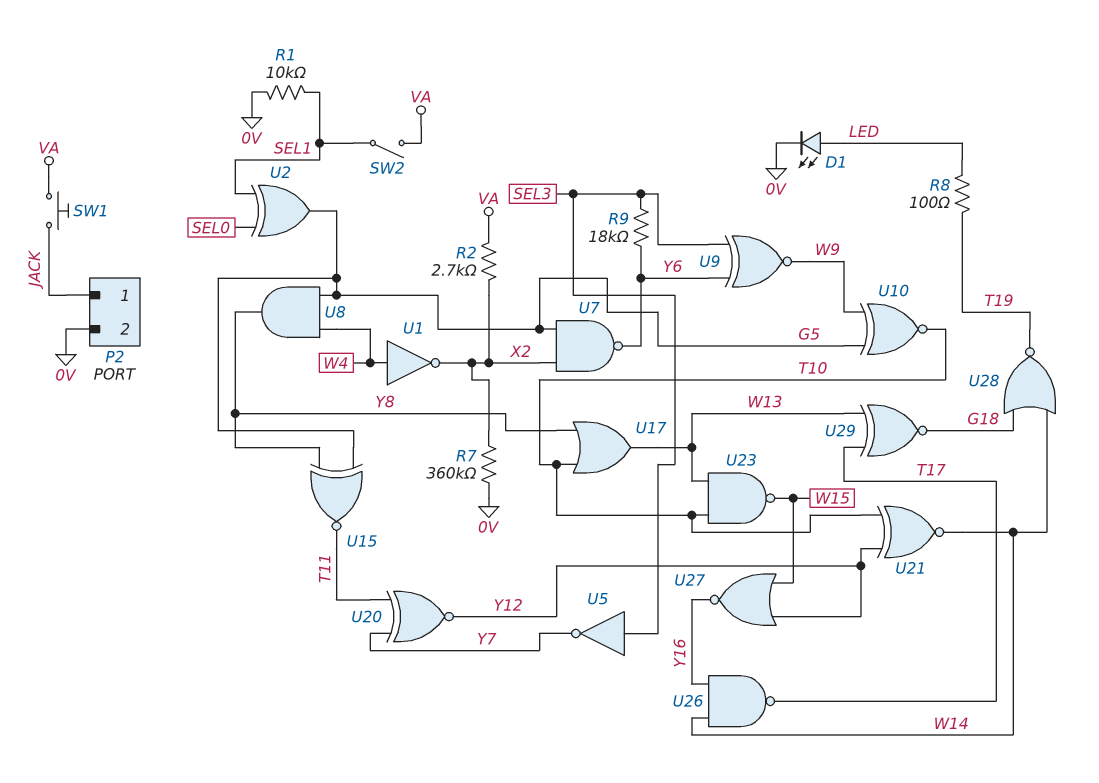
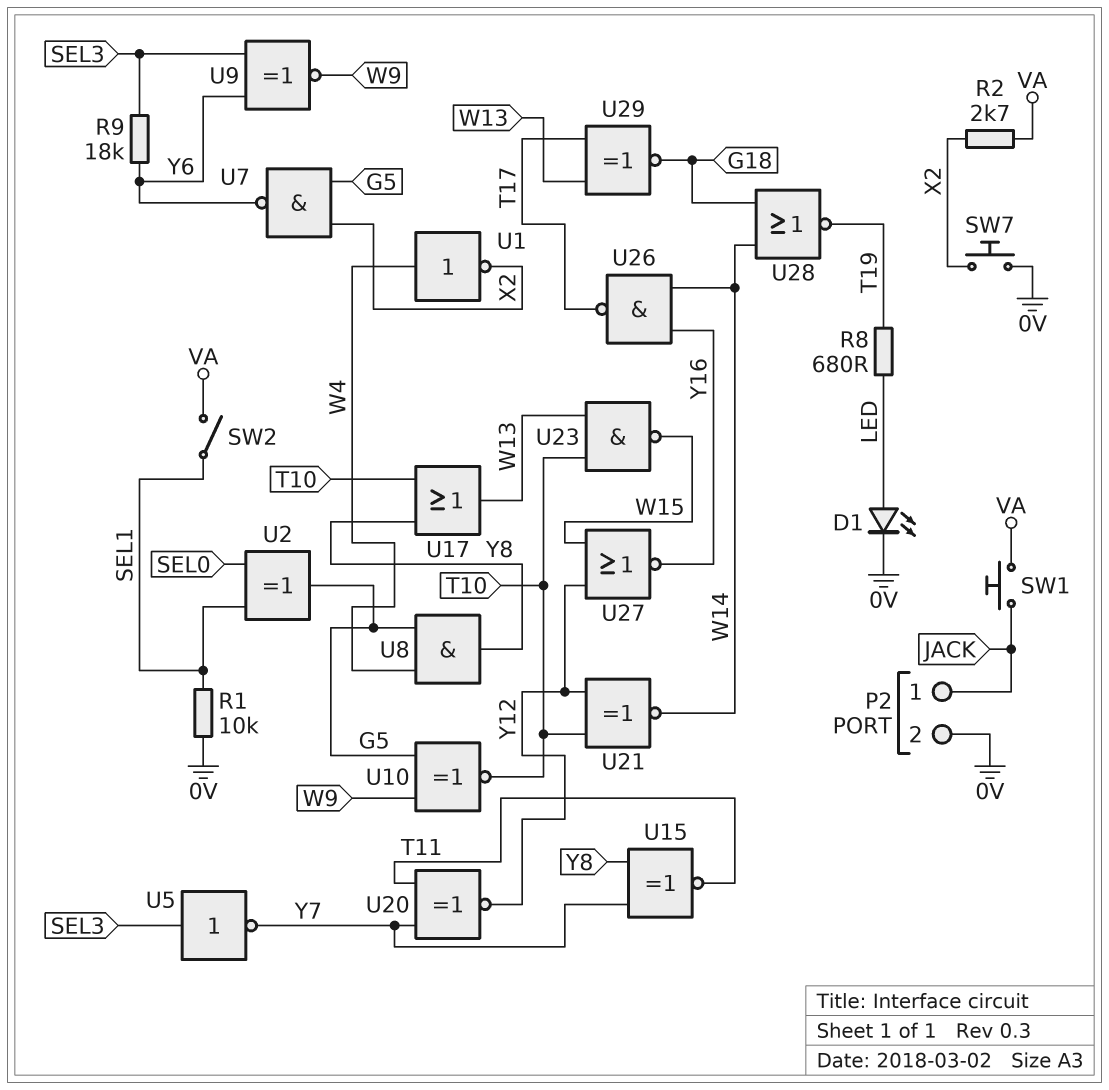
R7: 360k (0V, X2) -> none
R8: 100 (LED, T19) -> 680 (LED, T19)
SW7: none -> button (0V, X2)
U15: XNOR (in G5, in Y8, out T11) -> XNOR (in Y7, in Y8, out T11)

